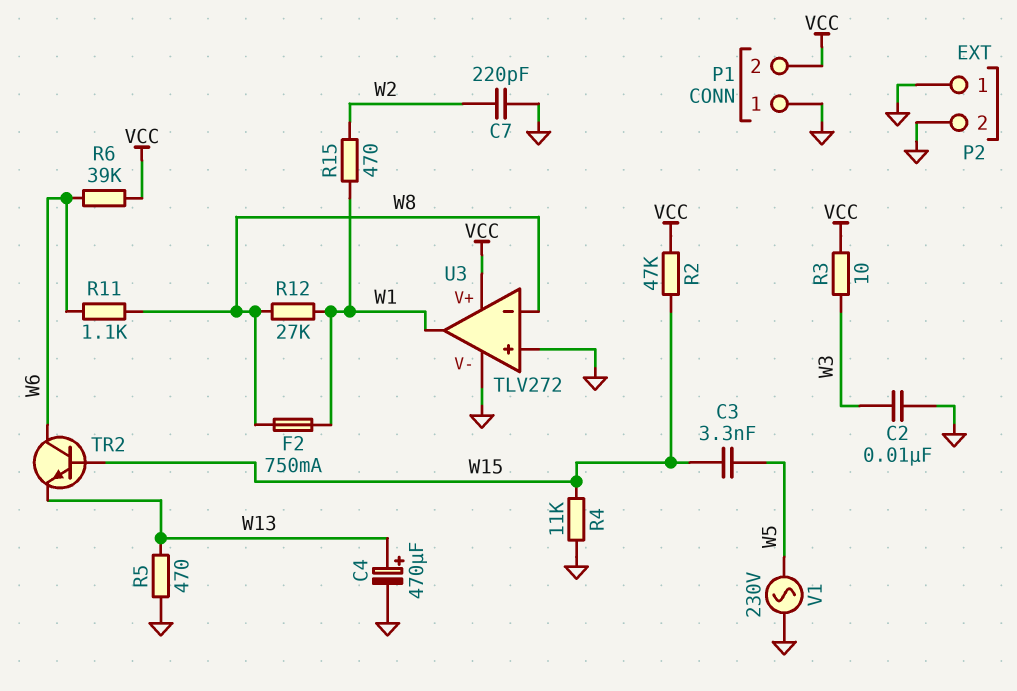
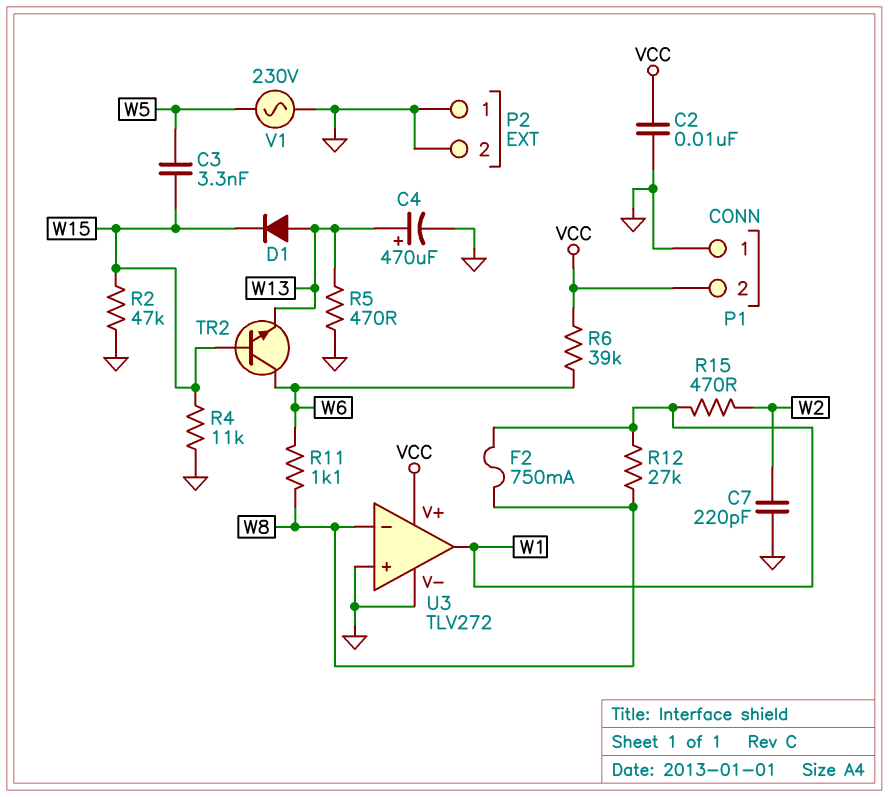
C2: 10nF (GND, W3) -> 10nF (GND, VCC)
D1: none -> diode (A W13, K W15)
R2: 47k (VCC, W15) -> 47k (GND, W15)
R3: 10 (VCC, W3) -> none

